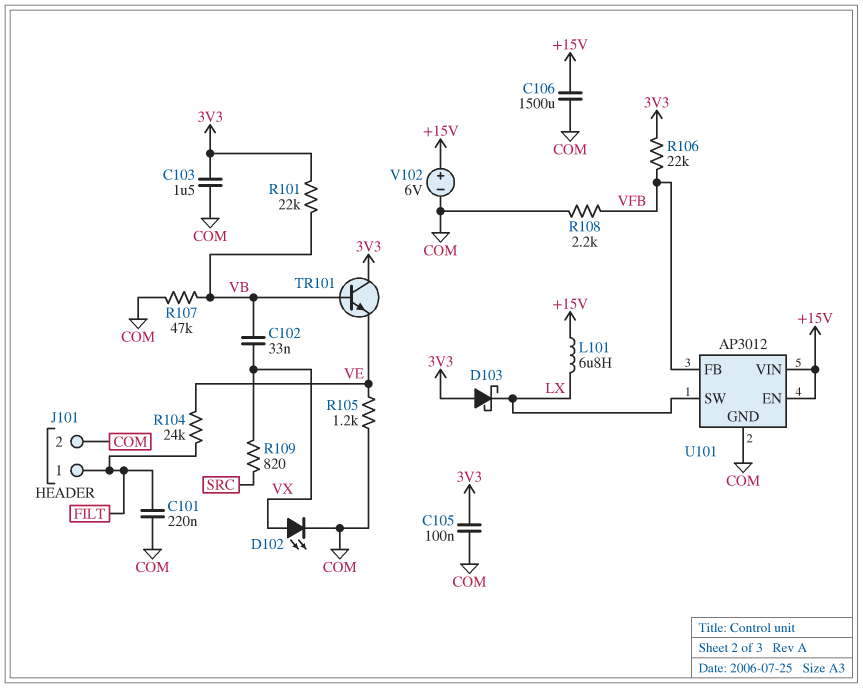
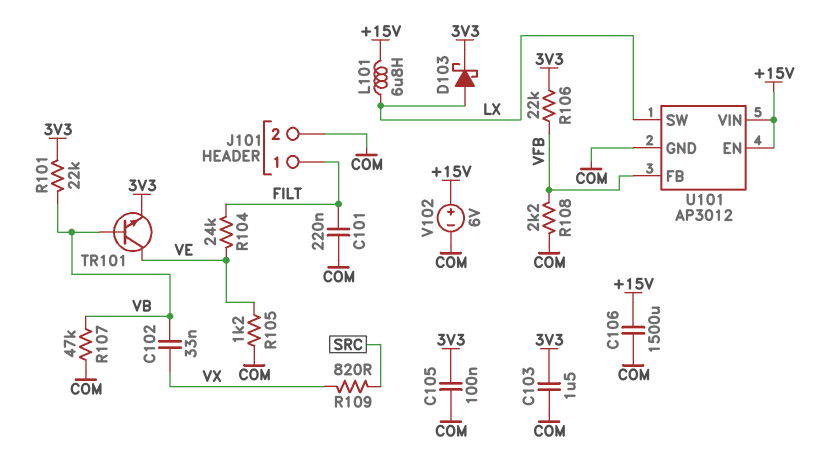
D102: LED (A VX, K COM) -> none
D103: schottky (A 3V3, K LX) -> schottky (A LX, K 3V3)
TR101: NPN (B VB, C 3V3, E VE) -> NPN (B VB, C VE, E 3V3)

